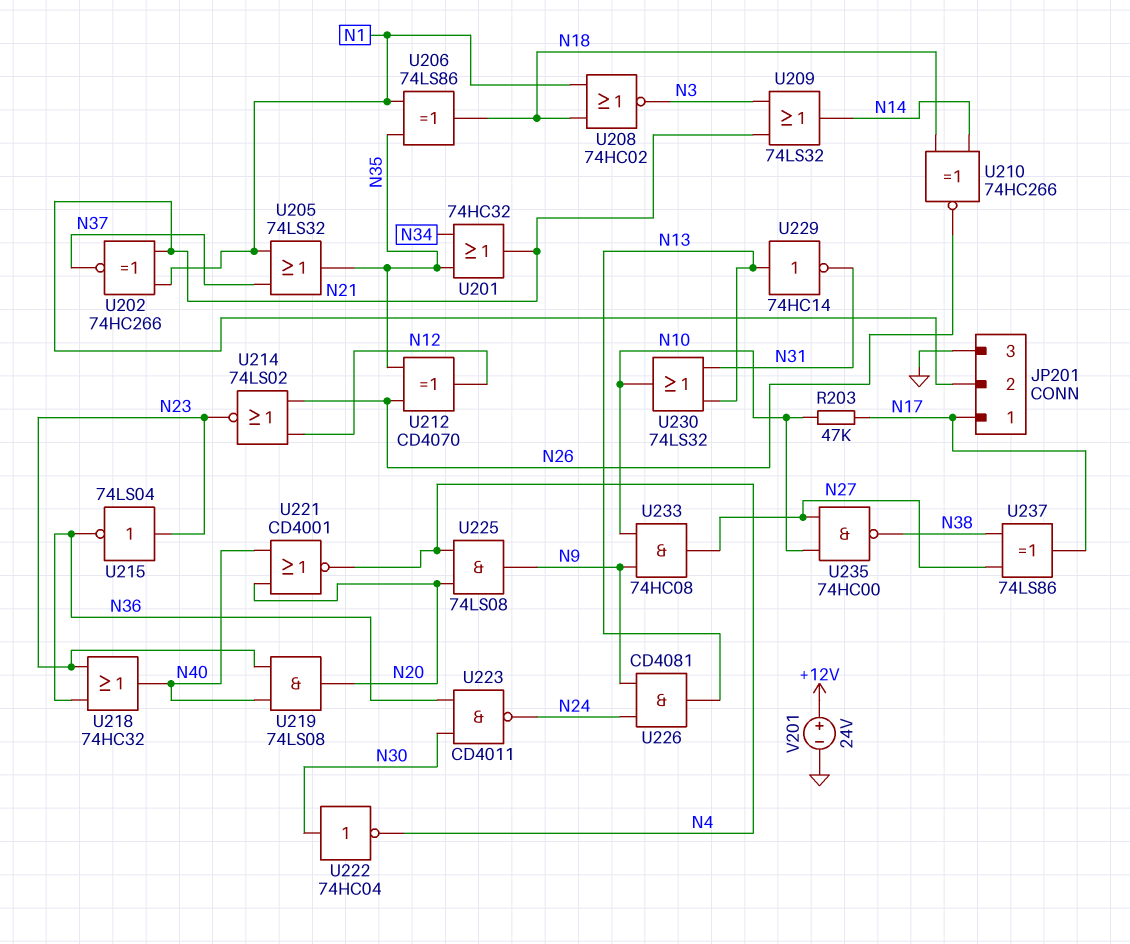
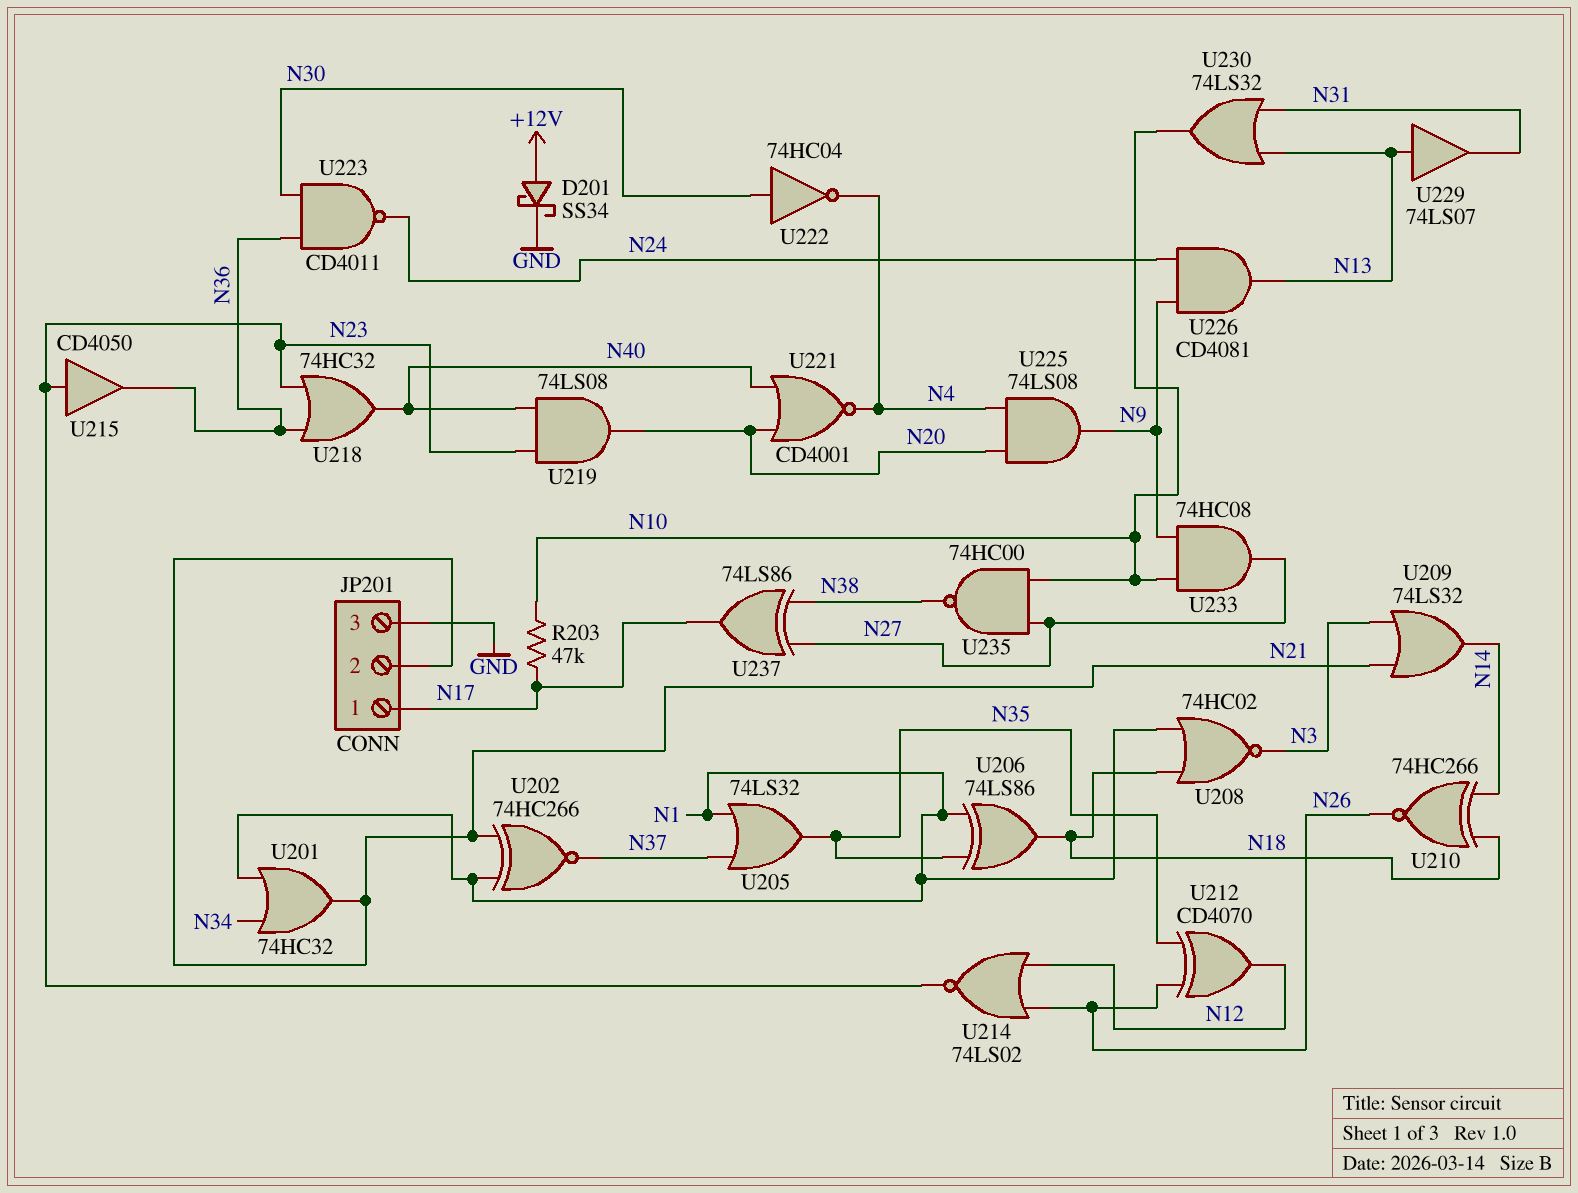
D201: none -> schottky SS34 (A +12V, K GND)
U201: OR 74HC32 (in N34, in N35, out N21) -> OR 74HC32 (in N1, in N34, out N21)
U215: NOT 74LS04 (in N23, out N36) -> buffer CD4050 (in N23, out N36)
U229: NOT 74HC14 (in N13, out N31) -> buffer 74LS07 (in N13, out N31)
V201: 24V (plus +12V, minus GND) -> none

